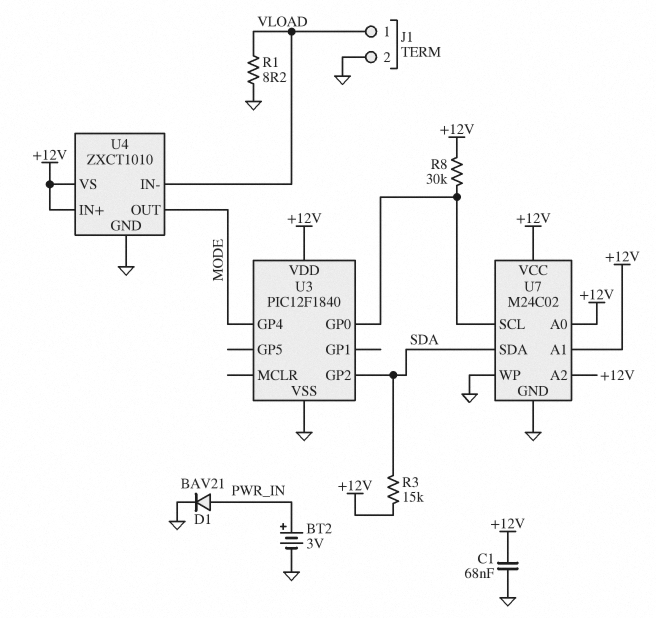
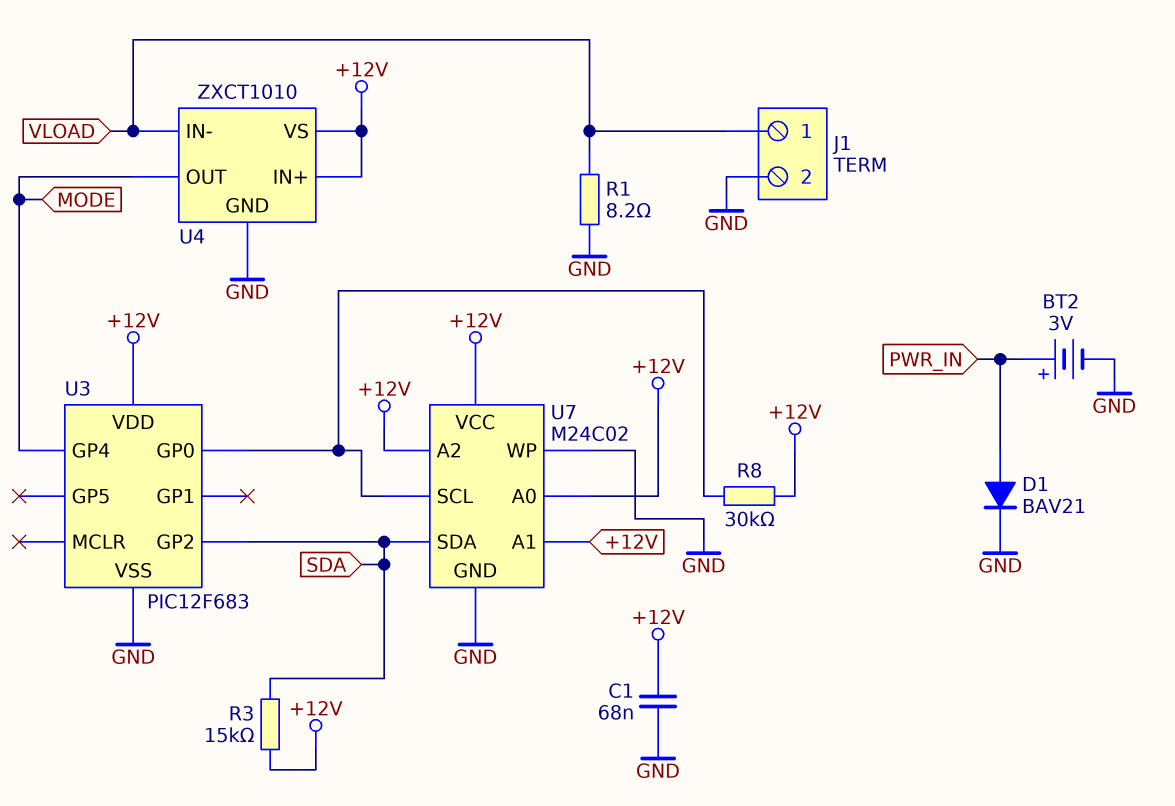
U3: PIC12F1840 -> PIC12F683

